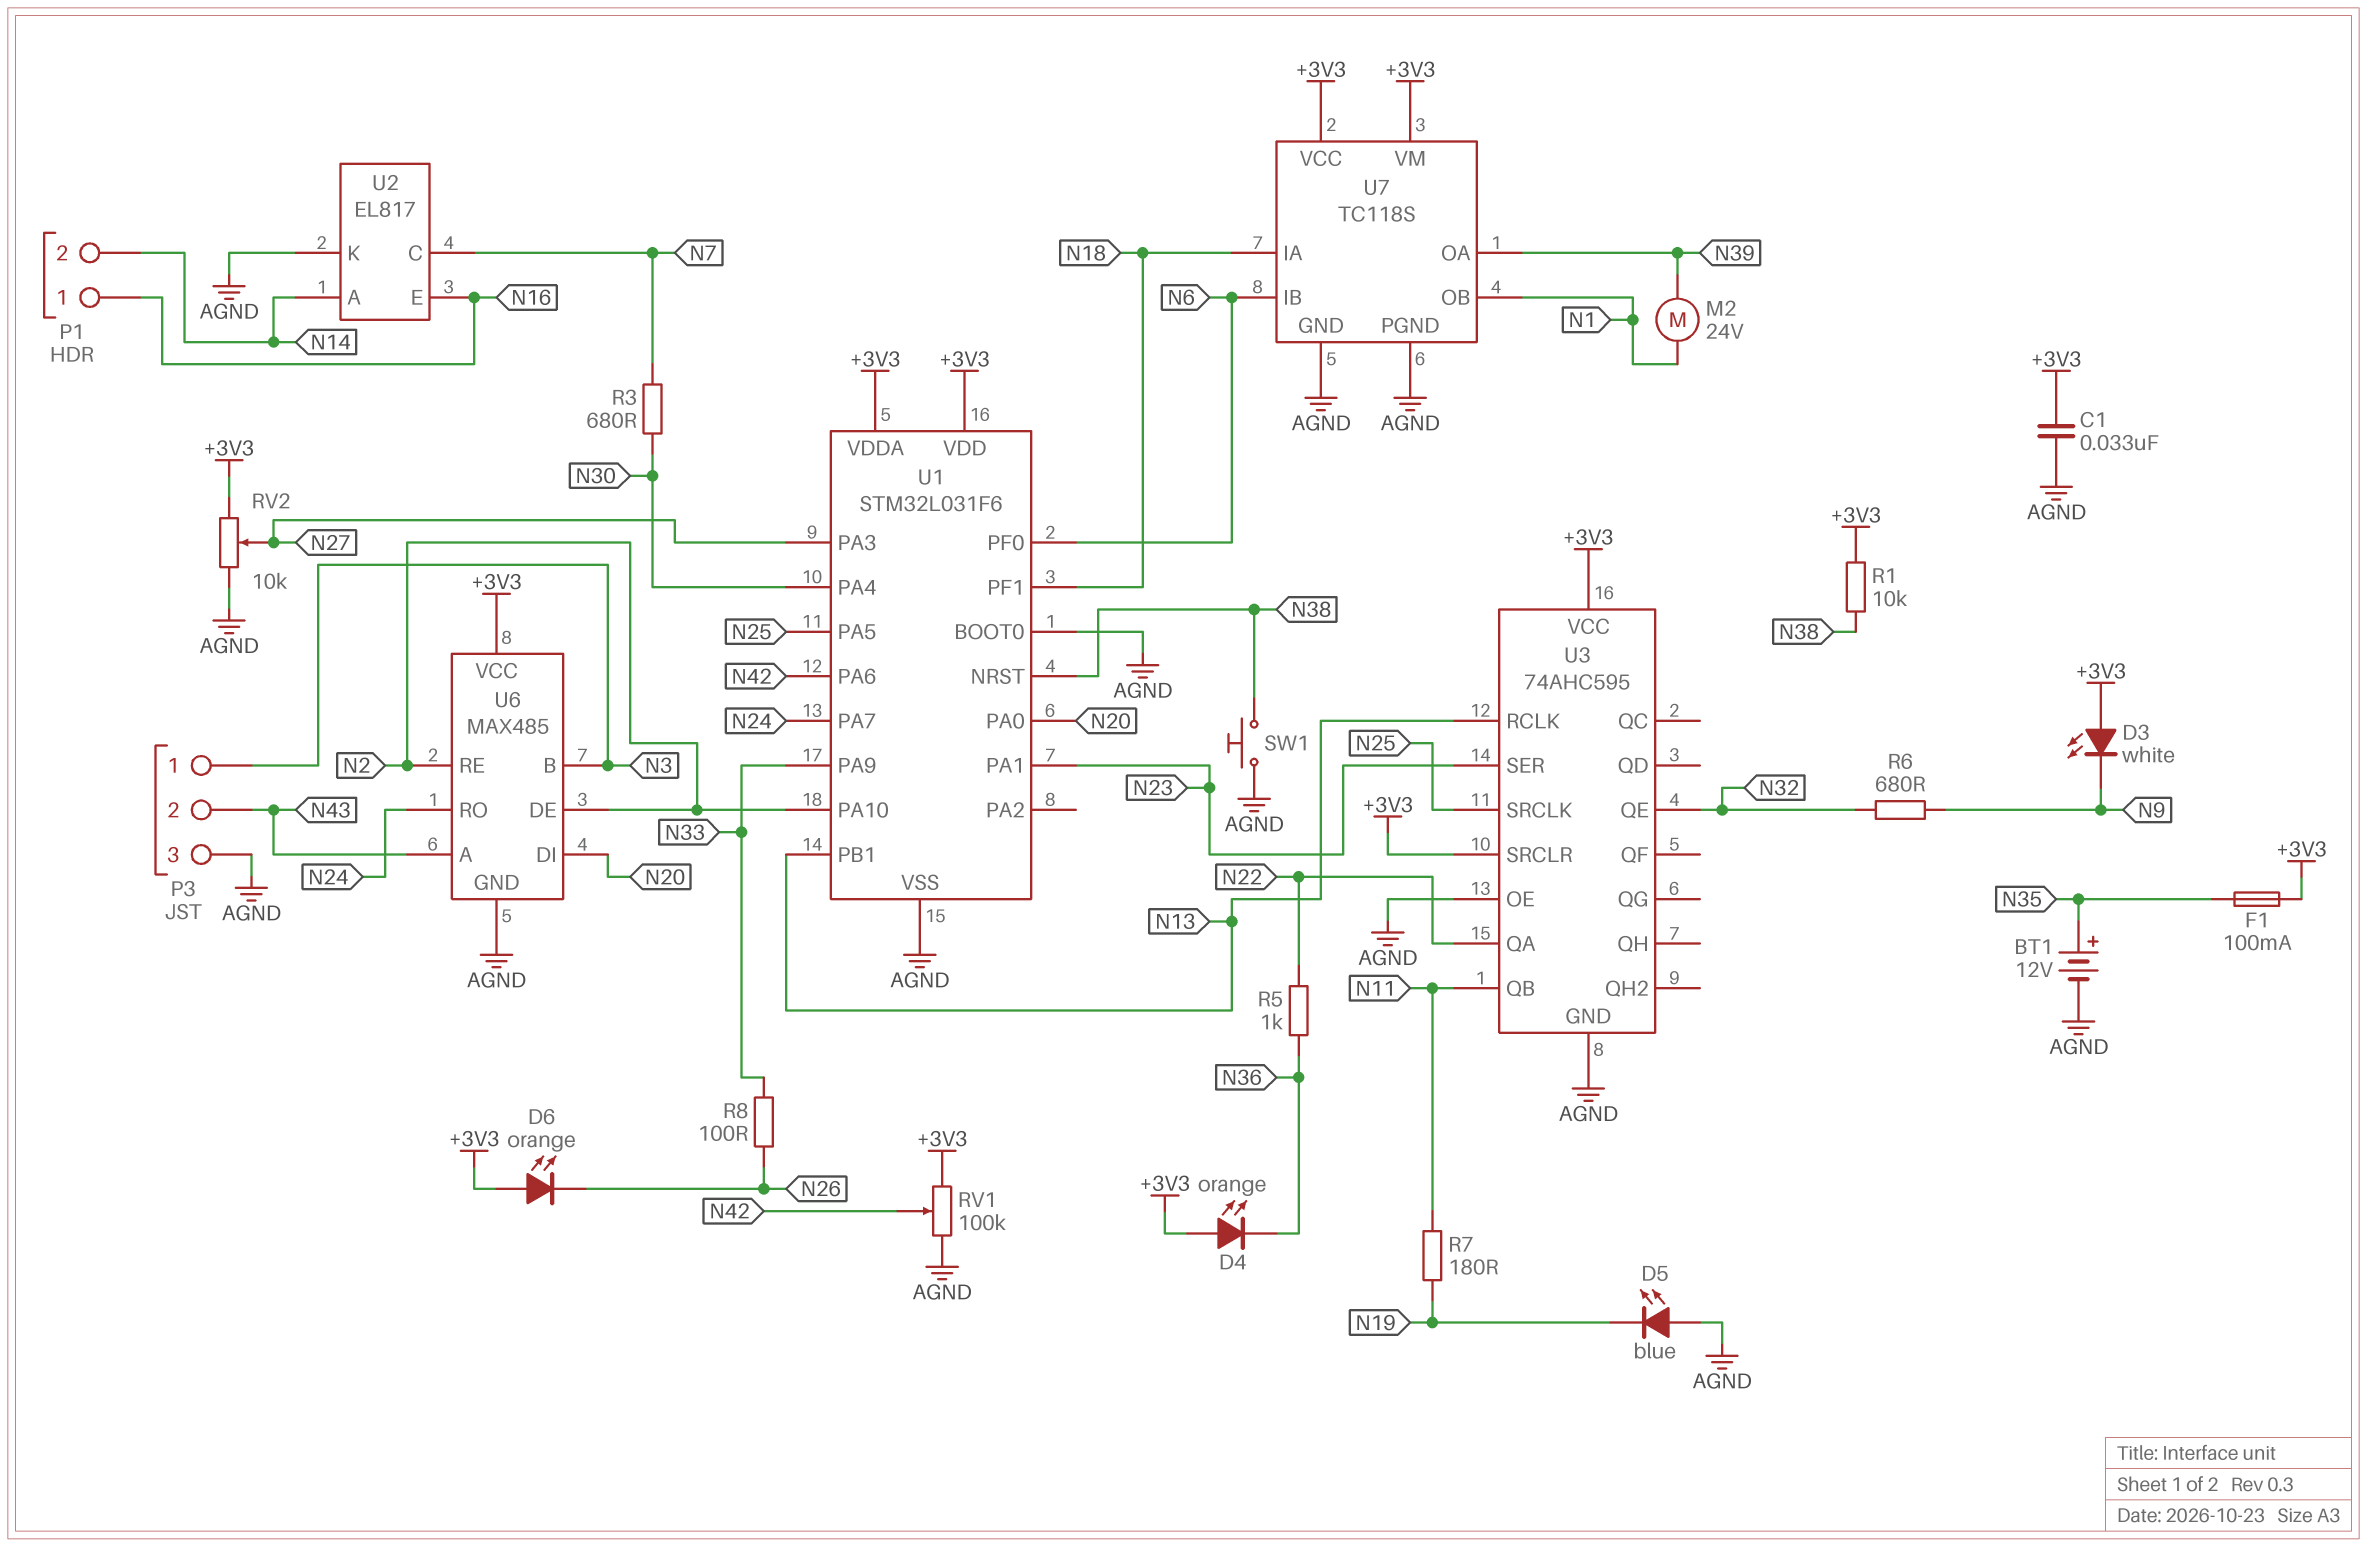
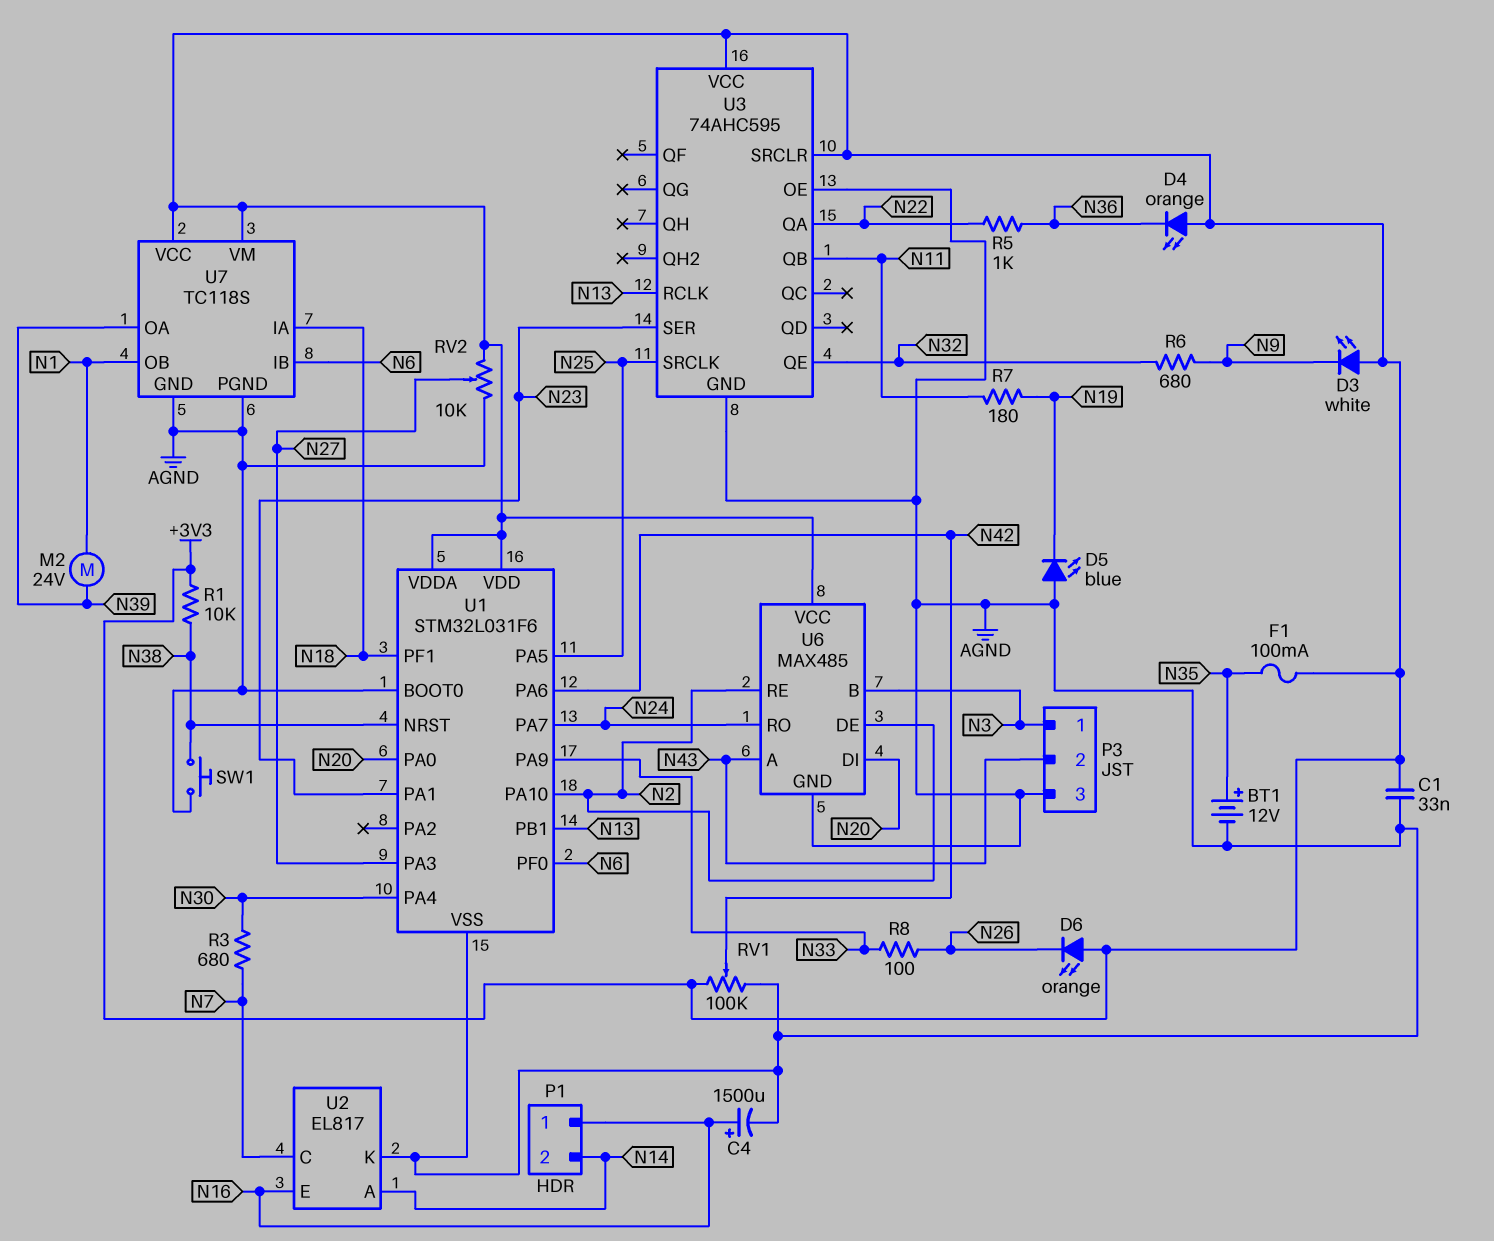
C4: none -> 1500uF (plus N16, minus AGND)

